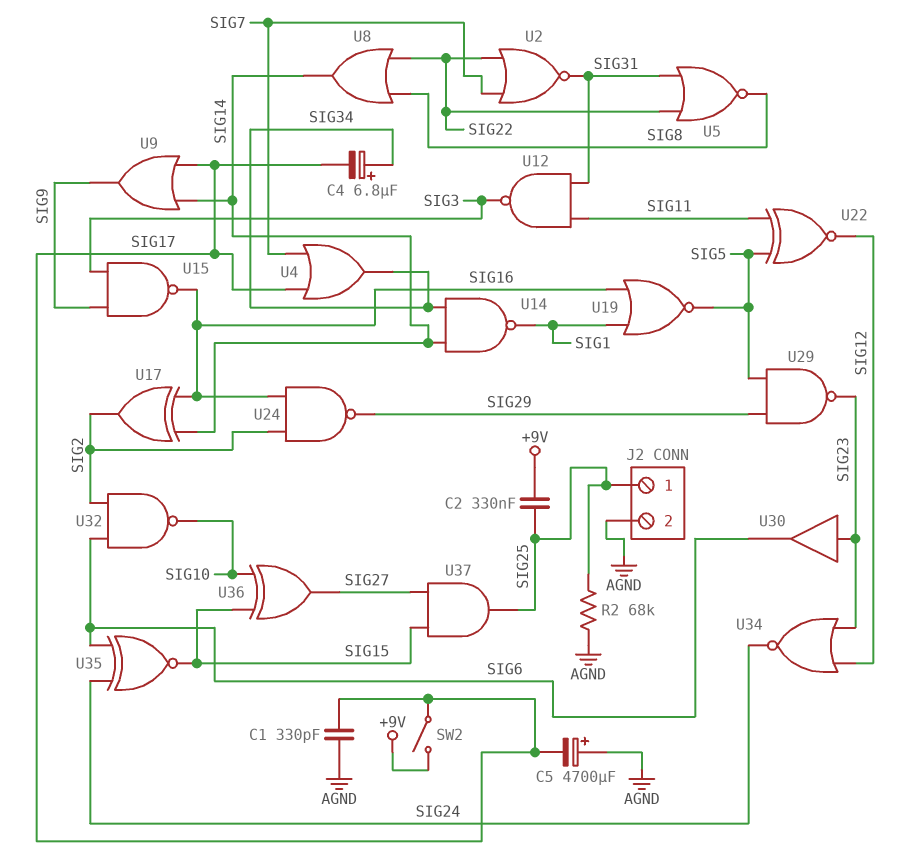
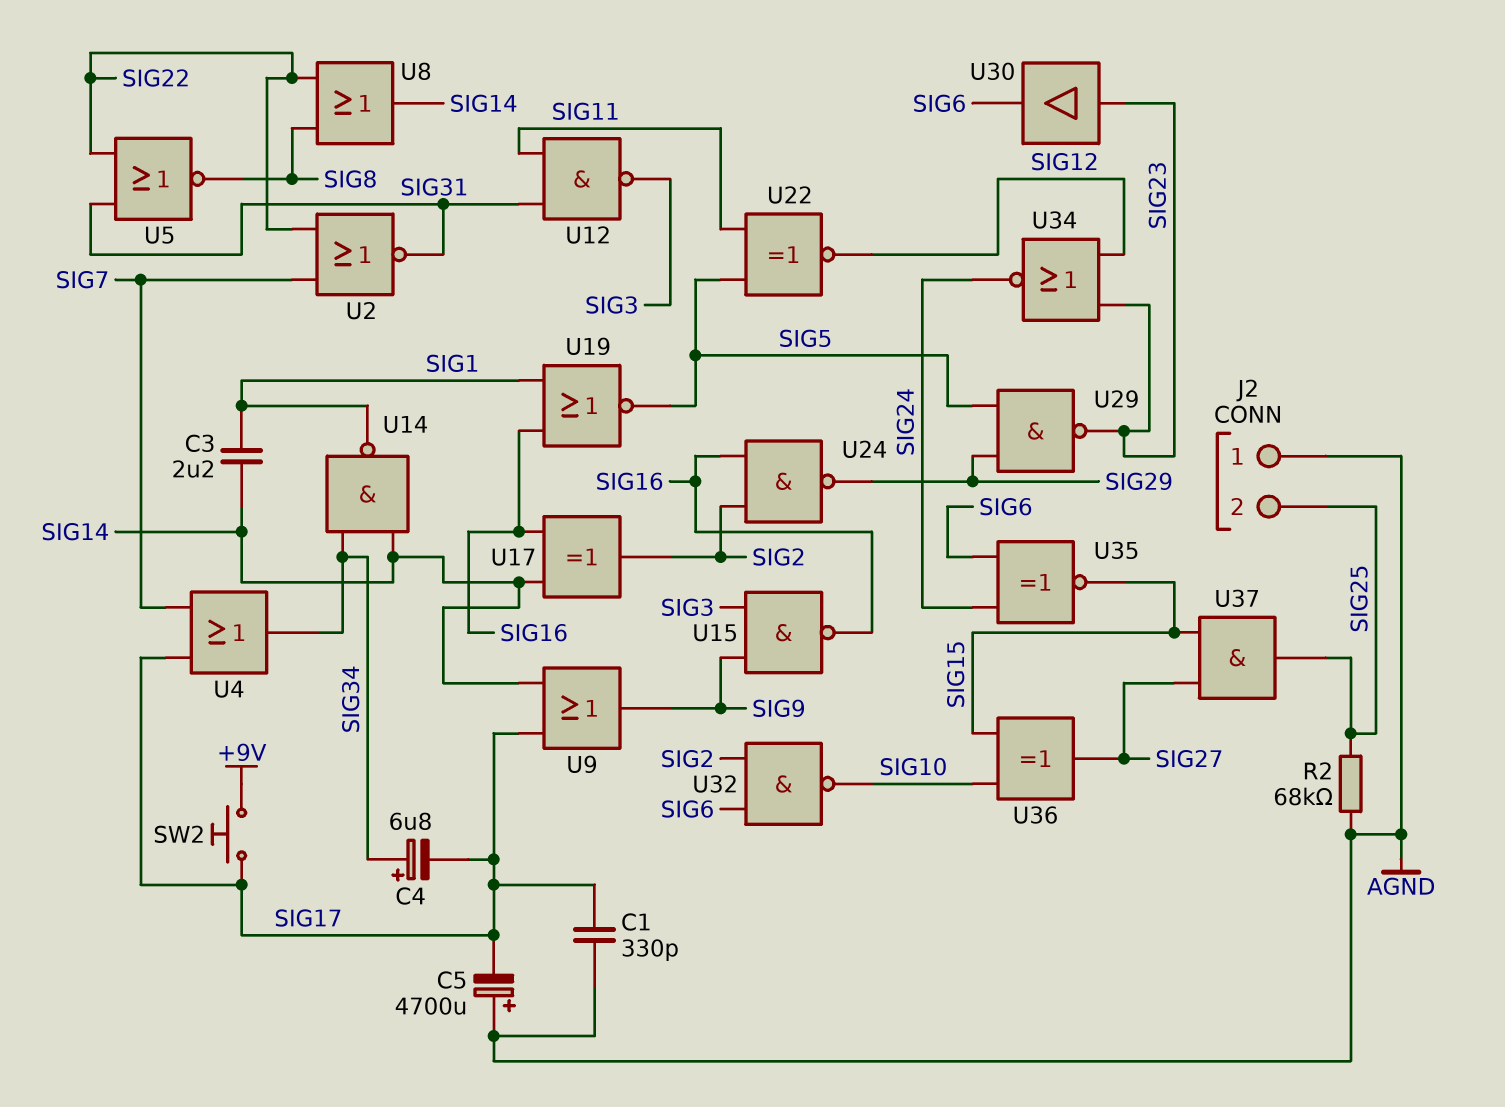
C2: 330nF (+9V, SIG25) -> none
C3: none -> 2.2uF (SIG1, SIG14)
J2 pin 1: SIG25 -> AGND
J2 pin 2: AGND -> SIG25
SW2: switch (+9V, SIG17) -> button (+9V, SIG17)

